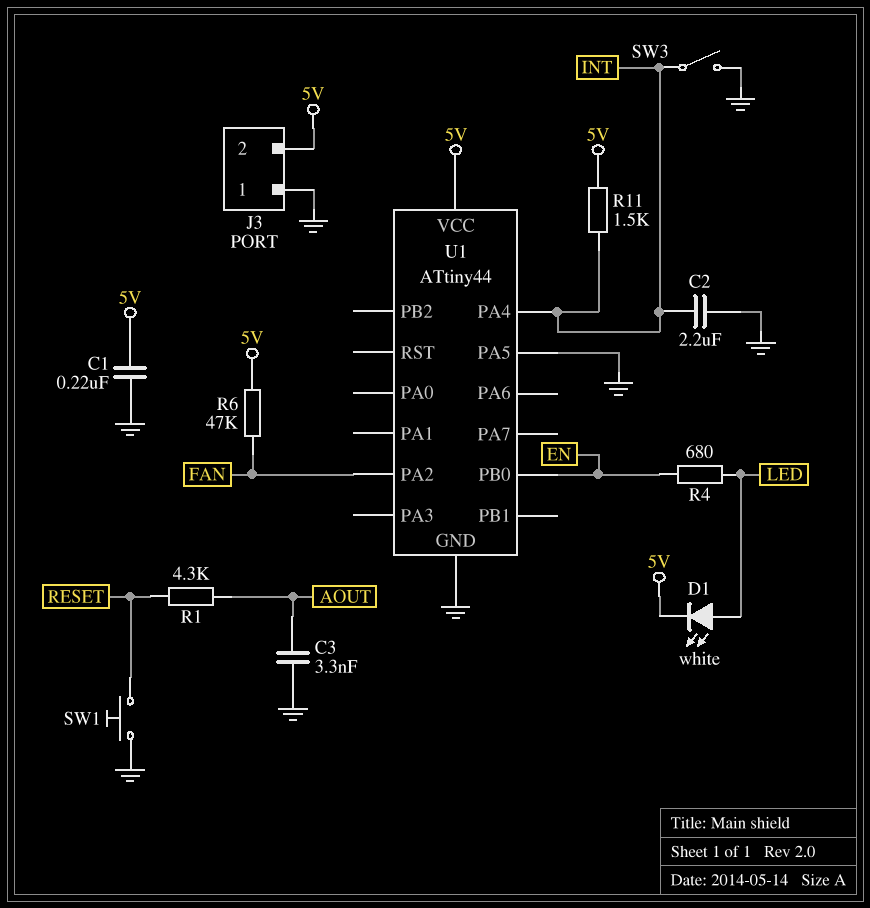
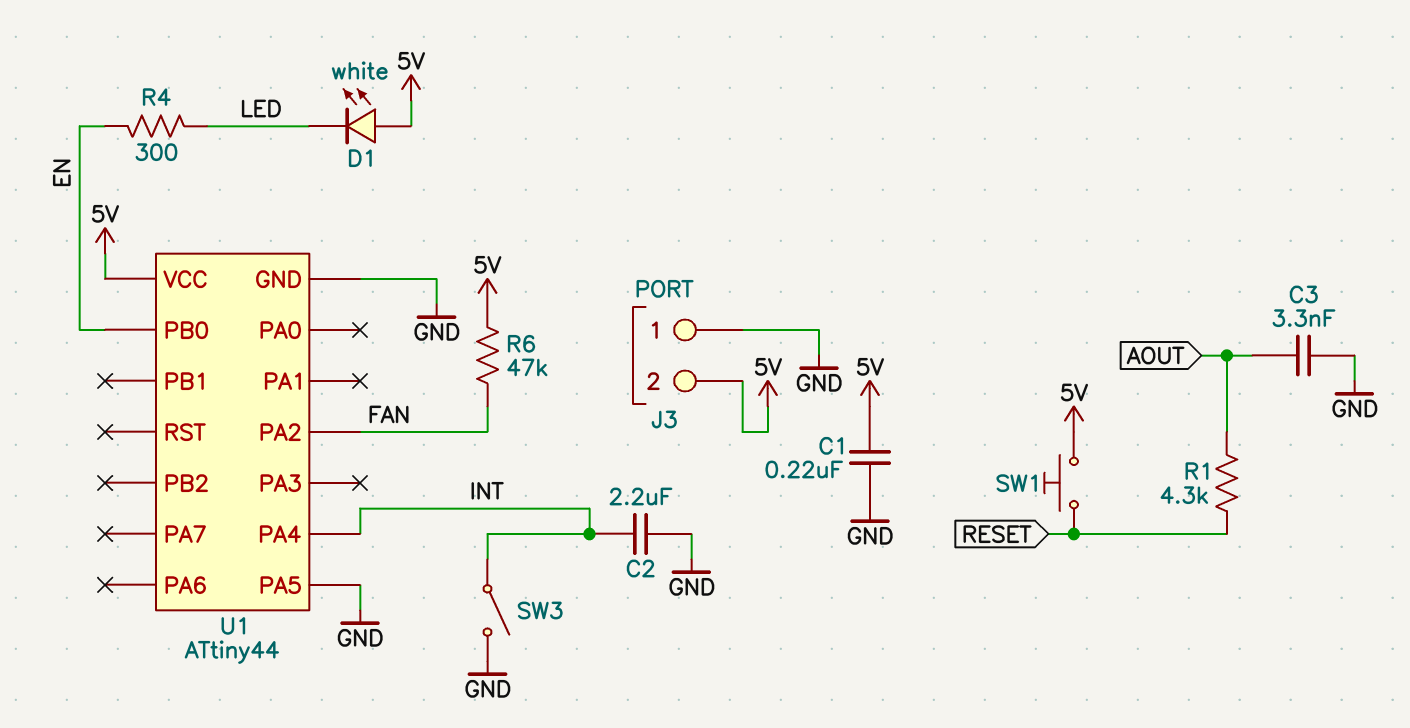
D1: LED white (A LED, K 5V) -> LED white (A 5V, K LED)
R4: 680 (EN, LED) -> 300 (EN, LED)
R11: 1.5k (5V, INT) -> none
SW1: button (GND, RESET) -> button (5V, RESET)

